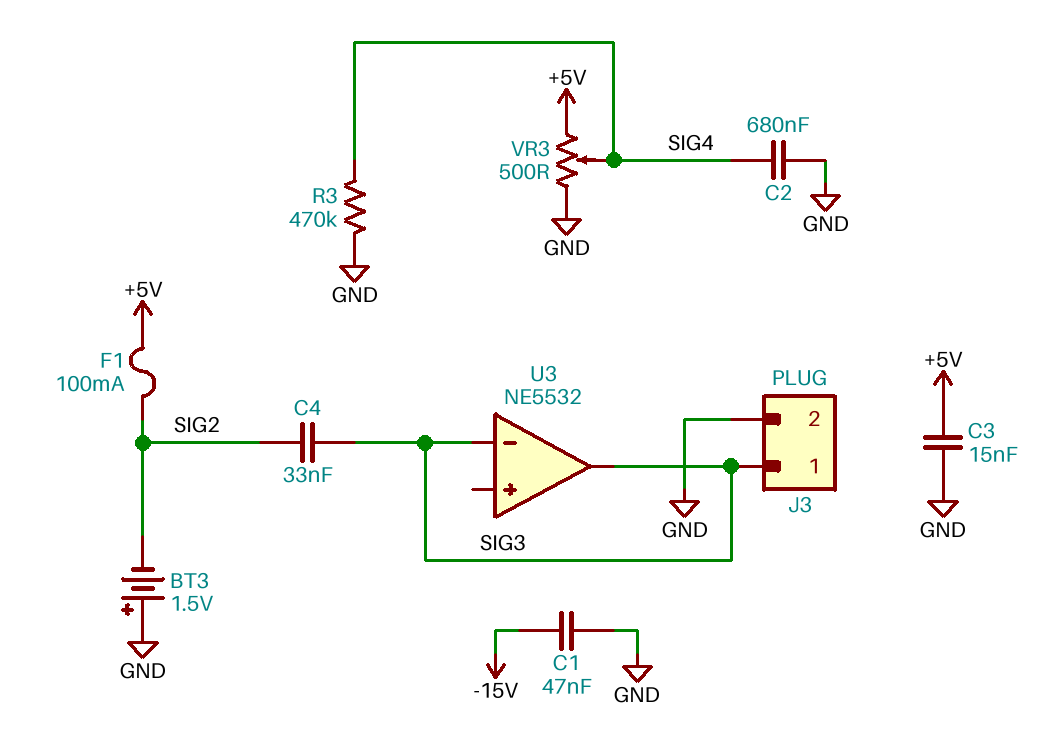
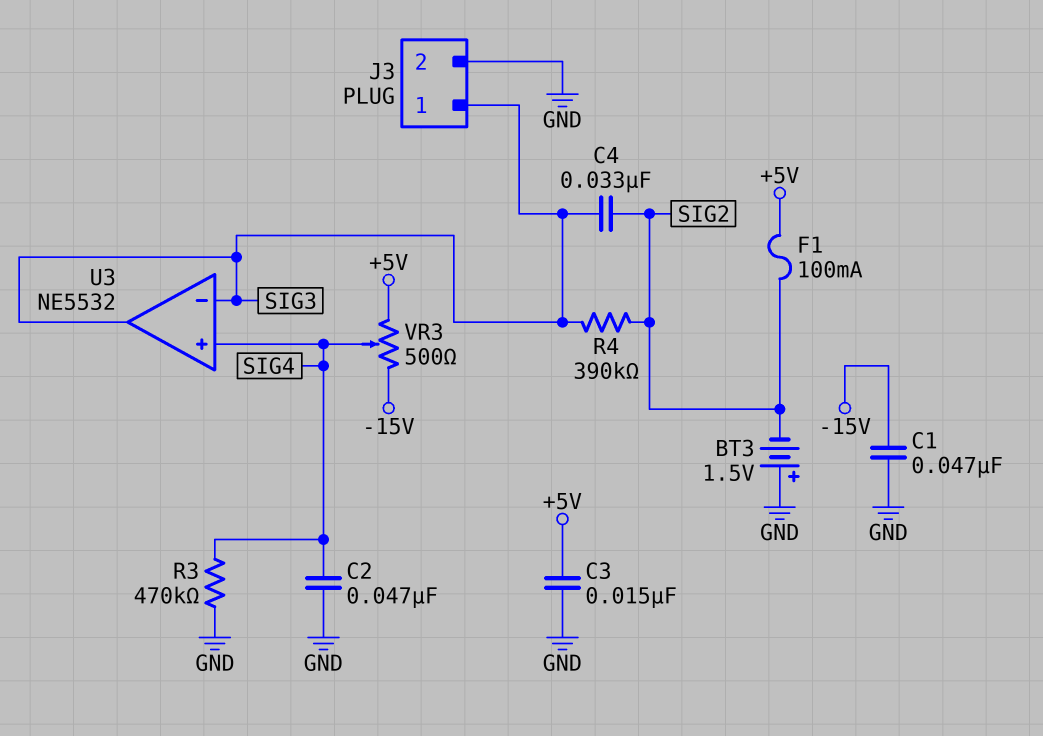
C2: 680nF (GND, SIG4) -> 47nF (GND, SIG4)
R4: none -> 390k (SIG2, SIG3)
U3 pin in+: none -> SIG4
VR3: 500 (+5V, GND, wiper SIG4) -> 500 (+5V, -15V, wiper SIG4)

